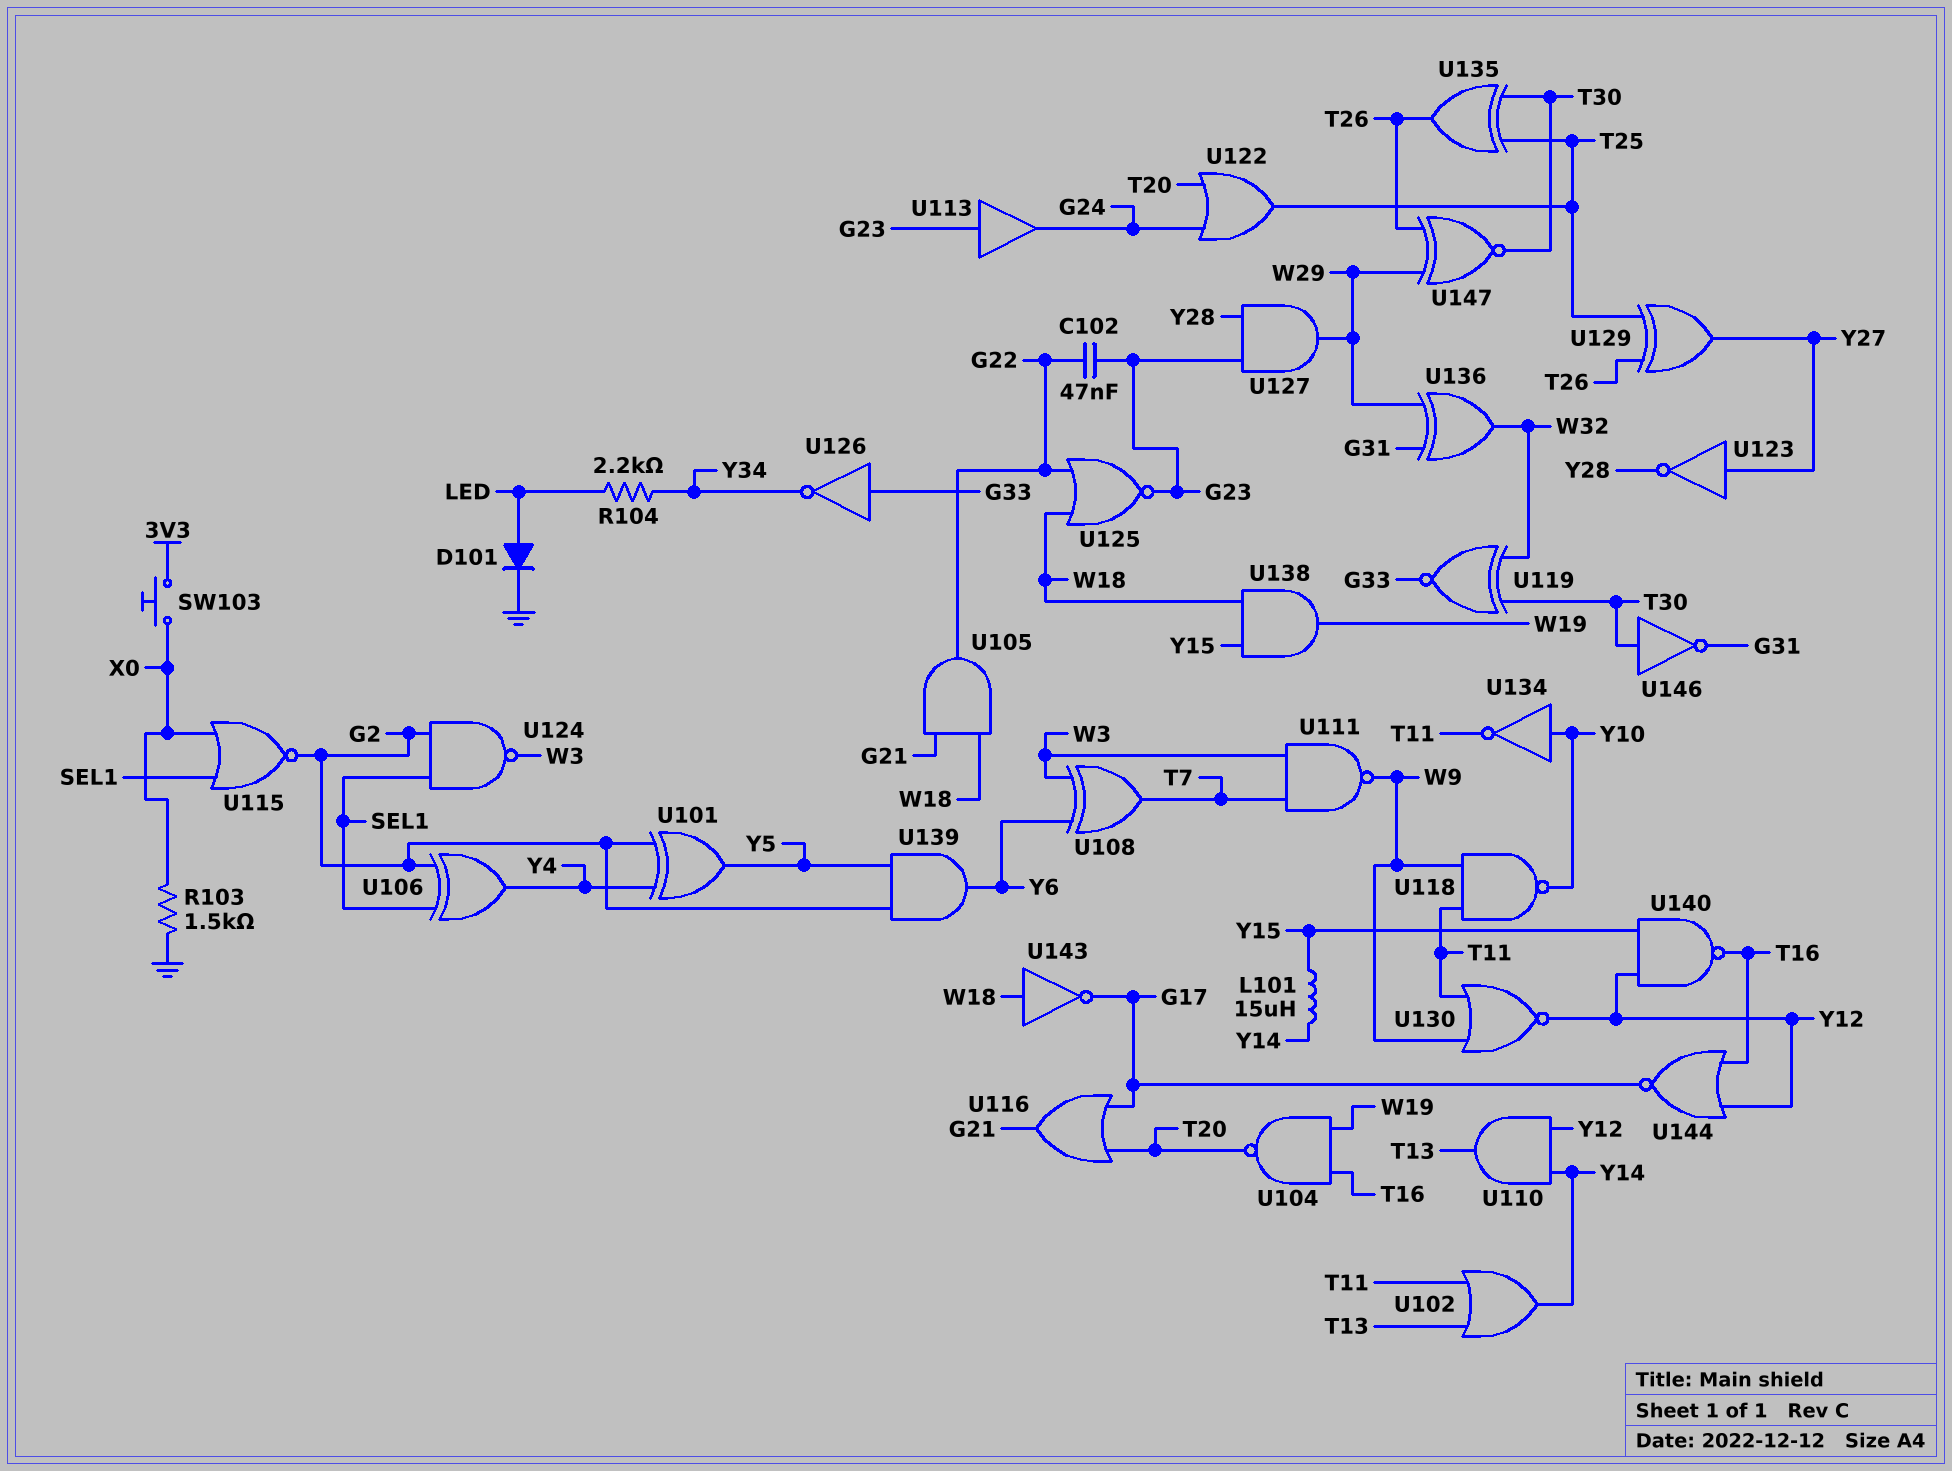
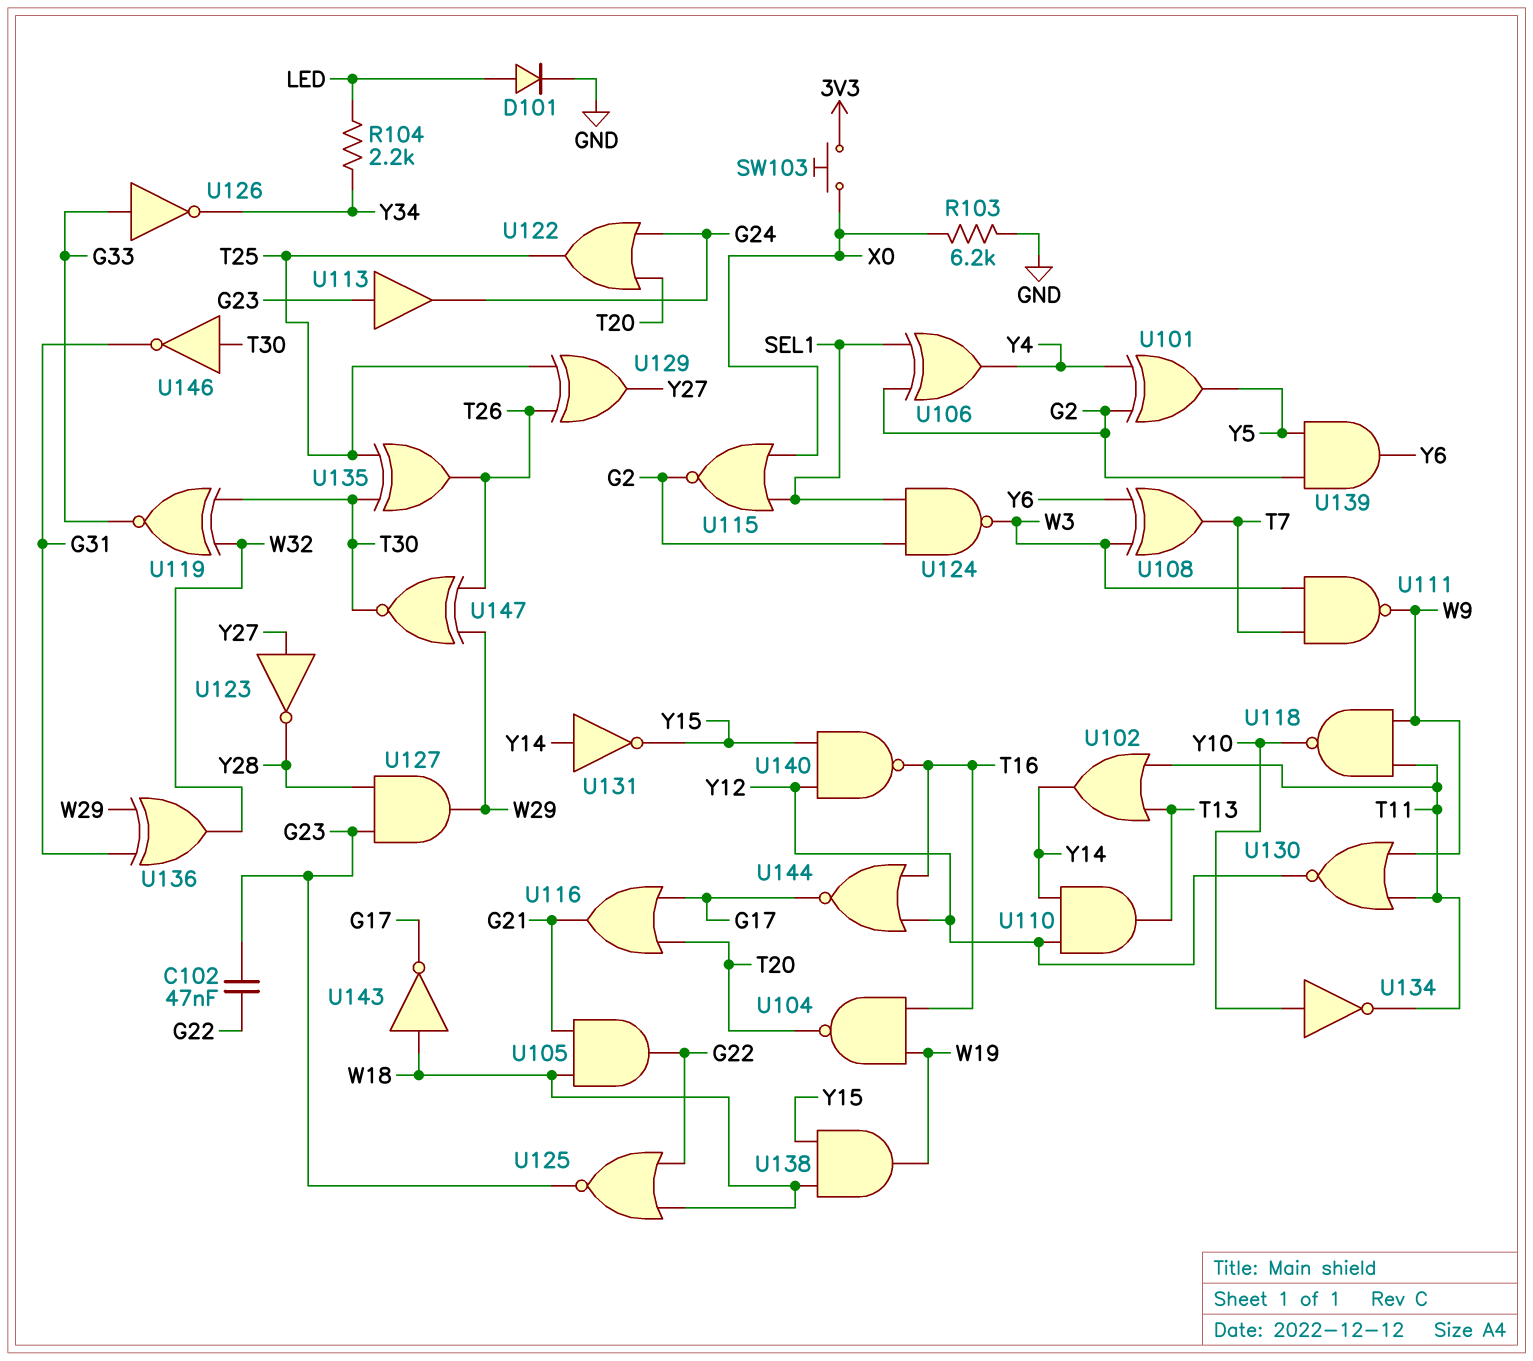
L101: 15uH (Y14, Y15) -> none
R103: 1.5k (GND, X0) -> 6.2k (GND, X0)
U131: none -> NOT (in Y14, out Y15)

